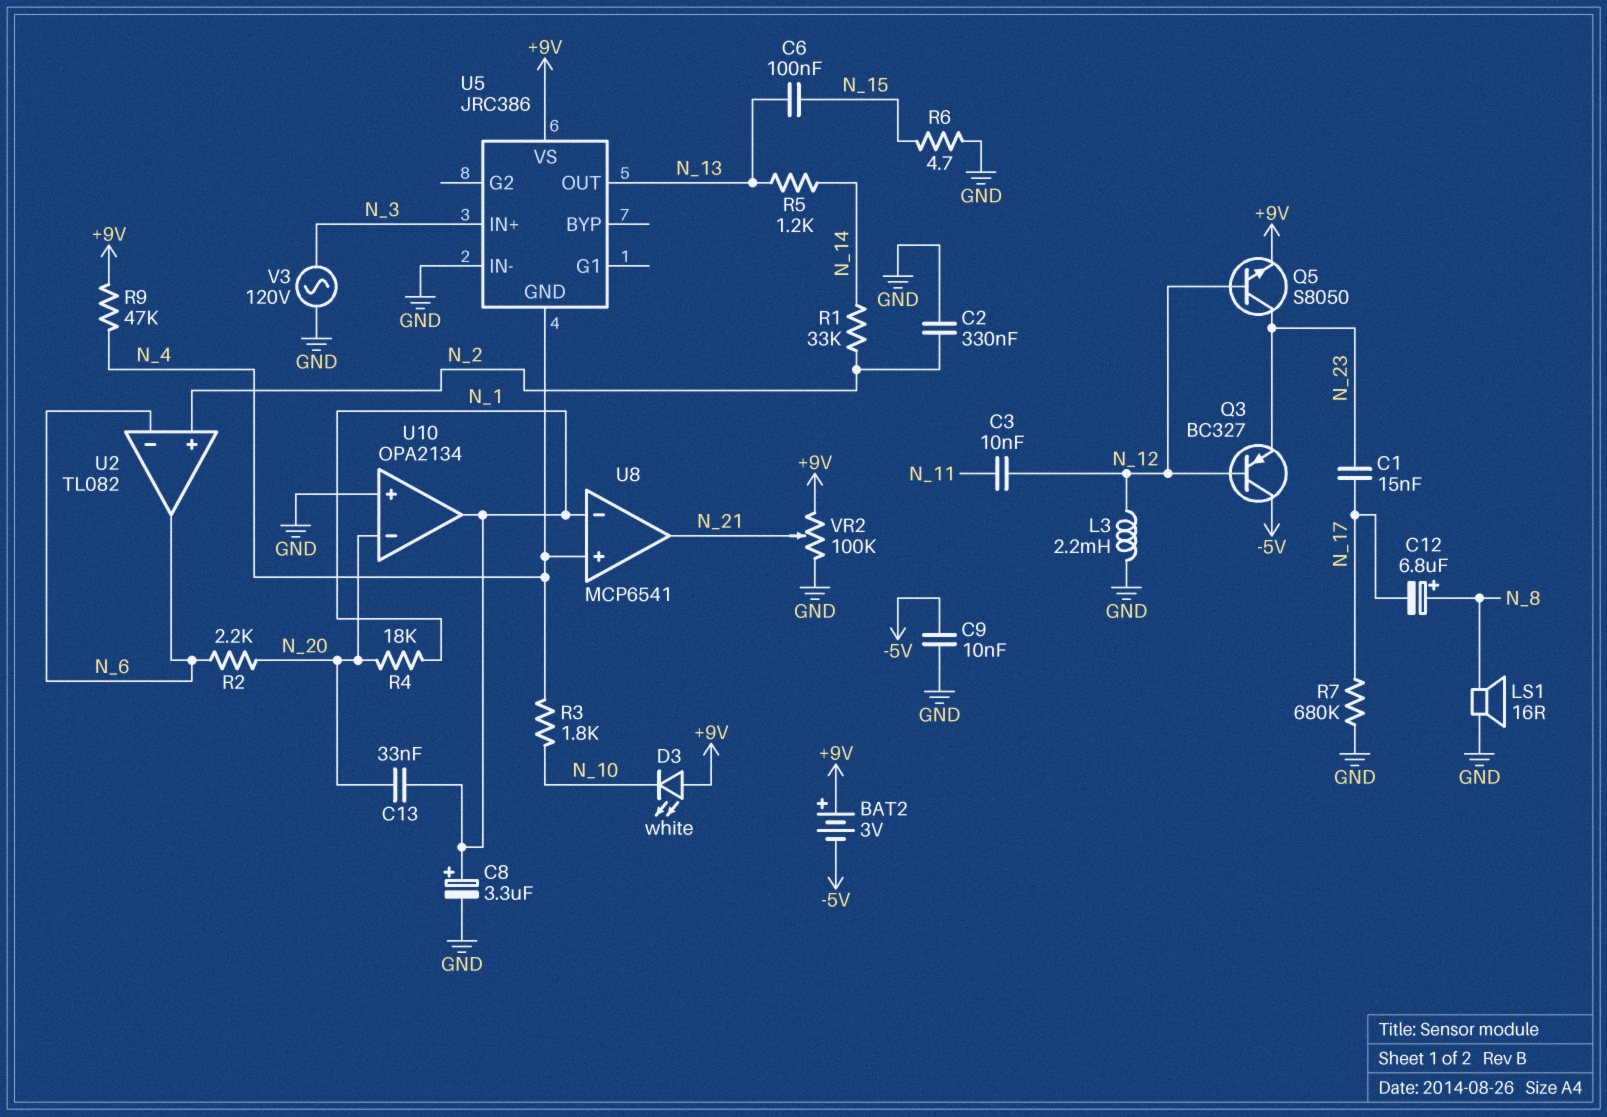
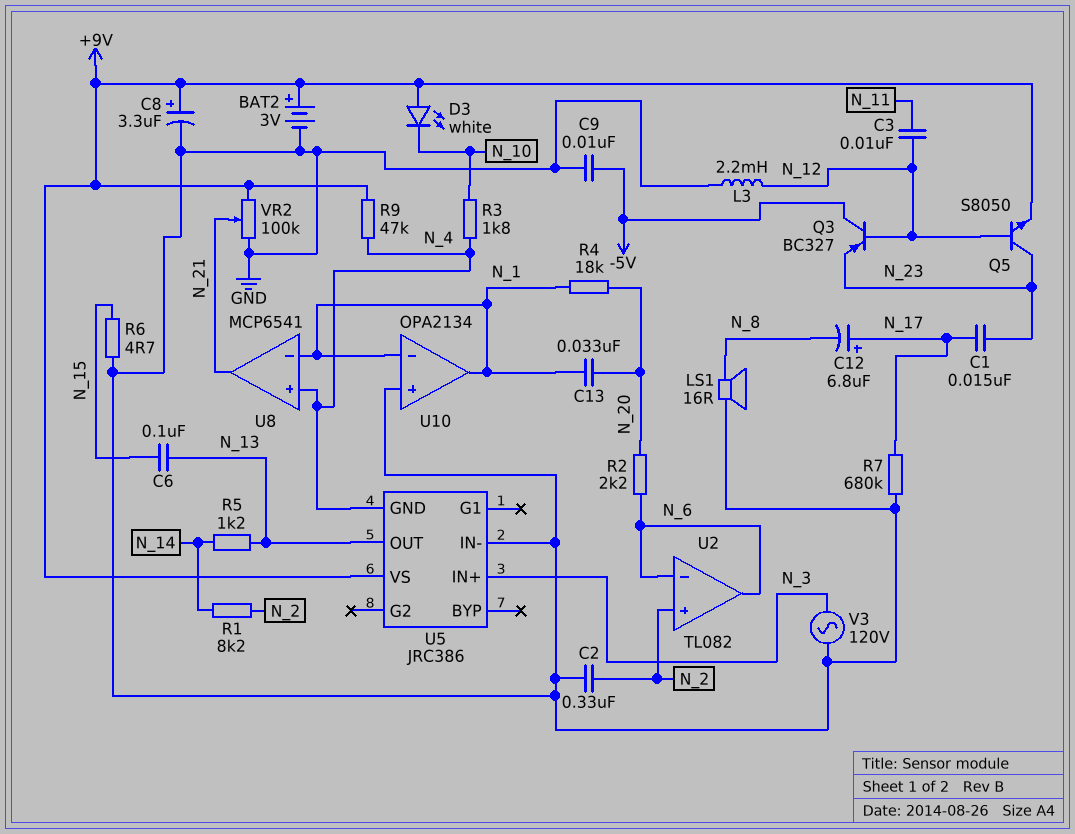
BAT2: 3V (plus +9V, minus -5V) -> 3V (plus +9V, minus GND)
C8: 3.3uF (plus N_1, minus GND) -> 3.3uF (plus +9V, minus GND)
C12: 6.8uF (plus N_8, minus N_17) -> 6.8uF (plus N_17, minus N_8)
R1: 33k (N_2, N_14) -> 8.2k (N_2, N_14)
U10 pin in-: N_20 -> N_1

